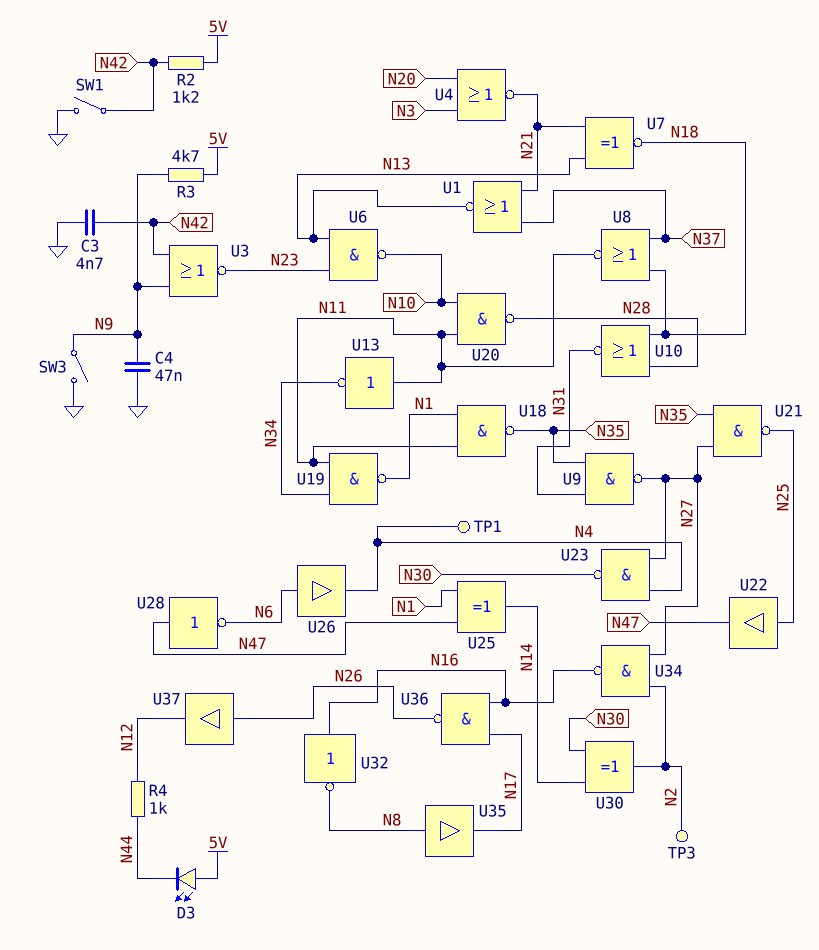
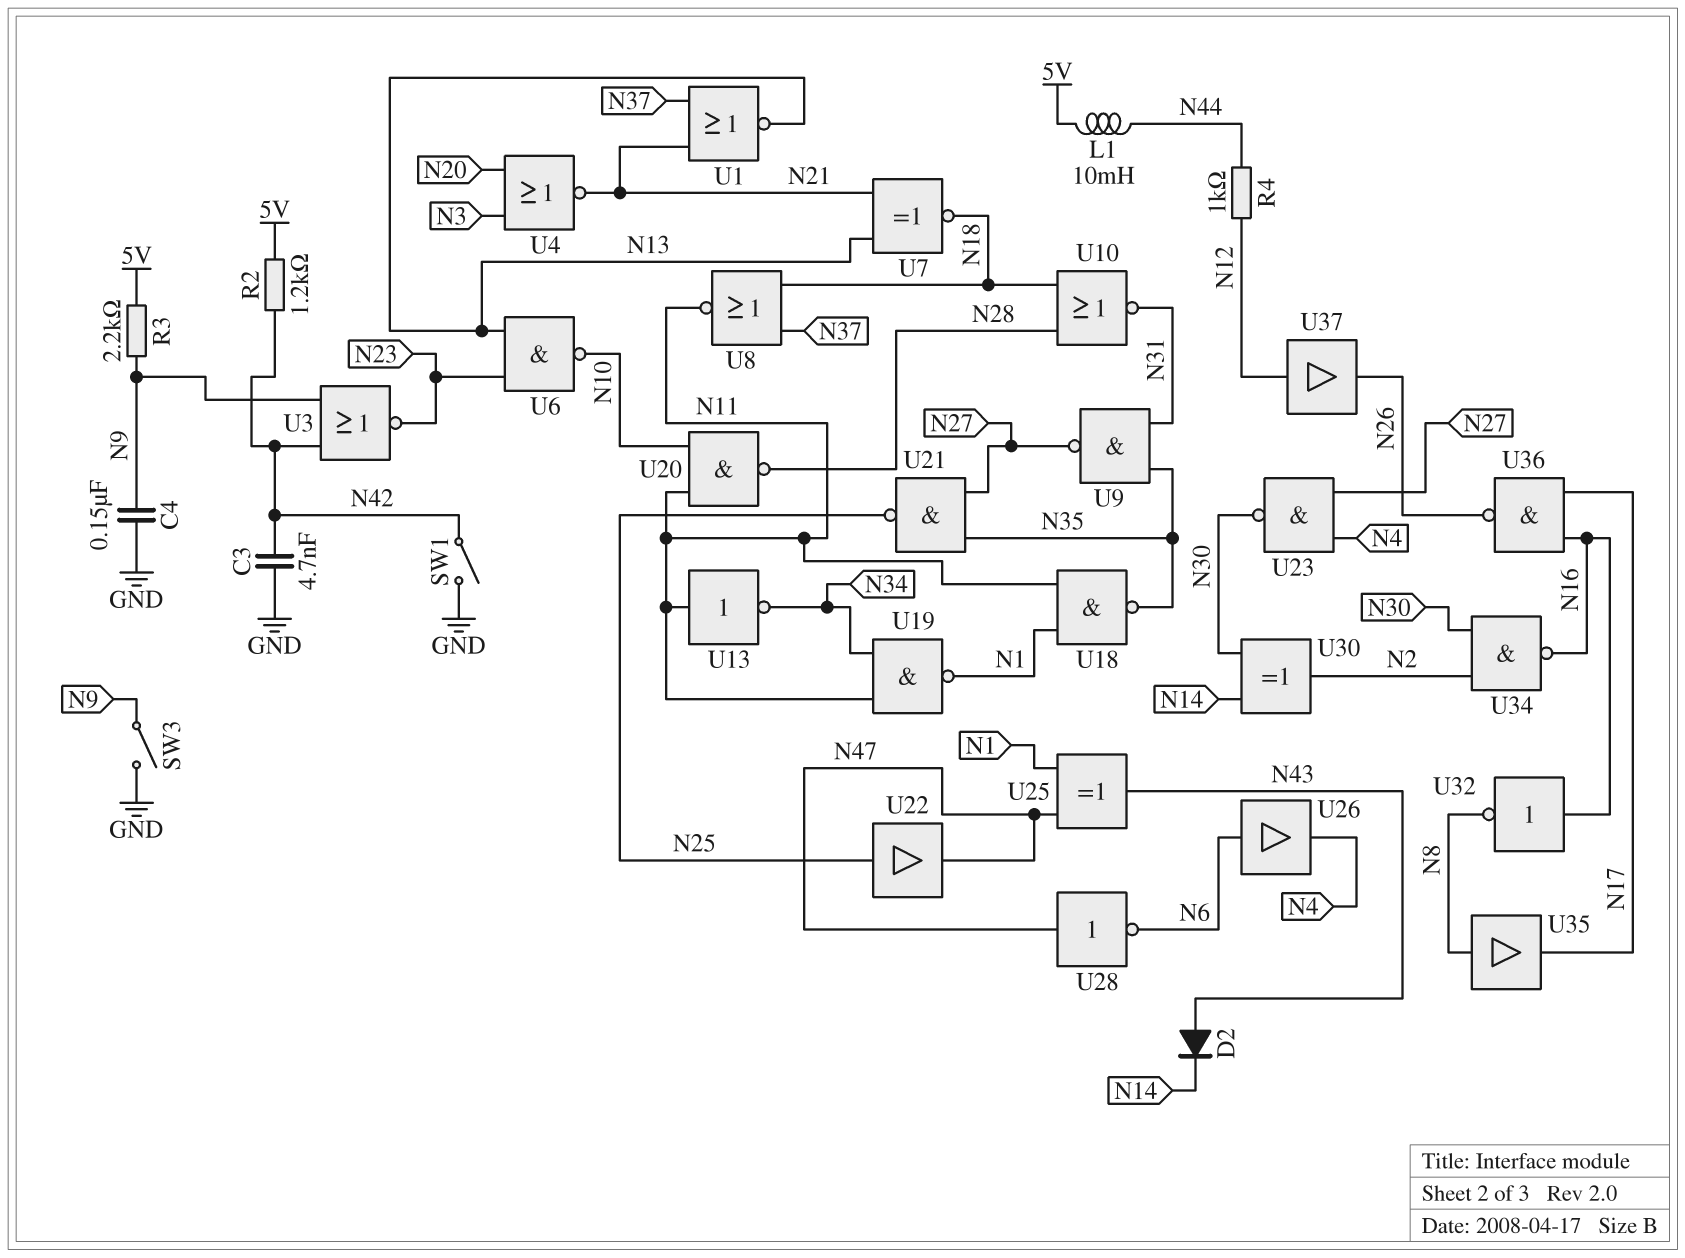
C4: 47nF (GND, N9) -> 150nF (GND, N9)
D2: none -> diode (A N43, K N14)
D3: LED (A 5V, K N44) -> none
L1: none -> 10mH (5V, N44)
R3: 4.7k (5V, N9) -> 2.2k (5V, N9)
TP1: test point (N4) -> none
TP3: test point (N2) -> none
U25: XOR (in N1, in N47, out N14) -> XOR (in N1, in N47, out N43)
U34: NAND (in N2, in N27, out N16) -> NAND (in N2, in N30, out N16)
U37: buffer (in N26, out N12) -> buffer (in N12, out N26)

